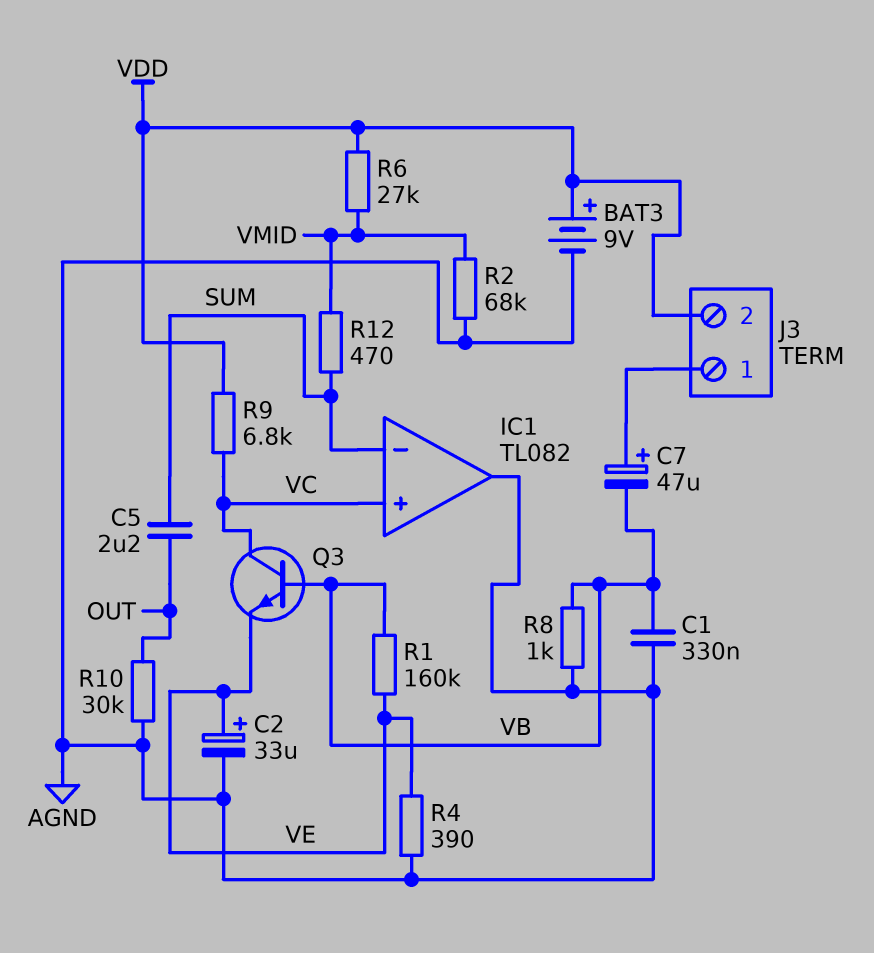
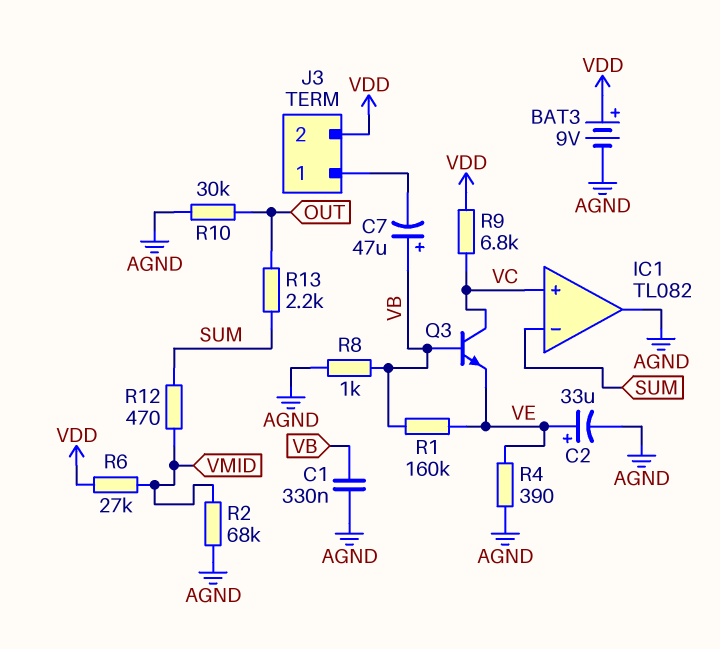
C5: 2.2uF (OUT, SUM) -> none
C7: 47uF (plus J3/1, minus VB) -> 47uF (plus VB, minus J3/1)
R13: none -> 2.2k (OUT, SUM)

